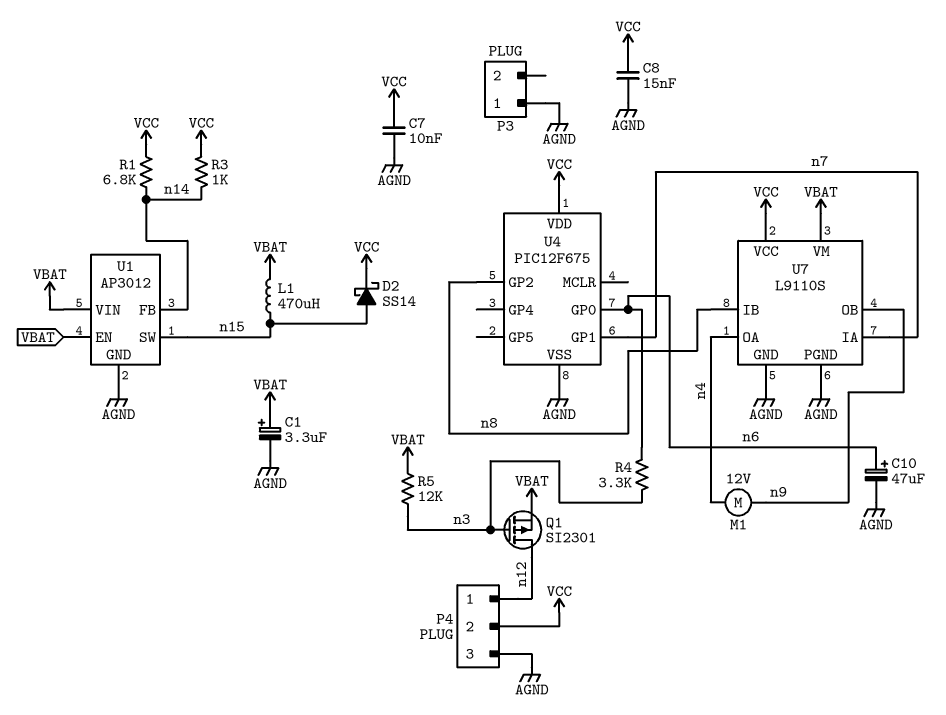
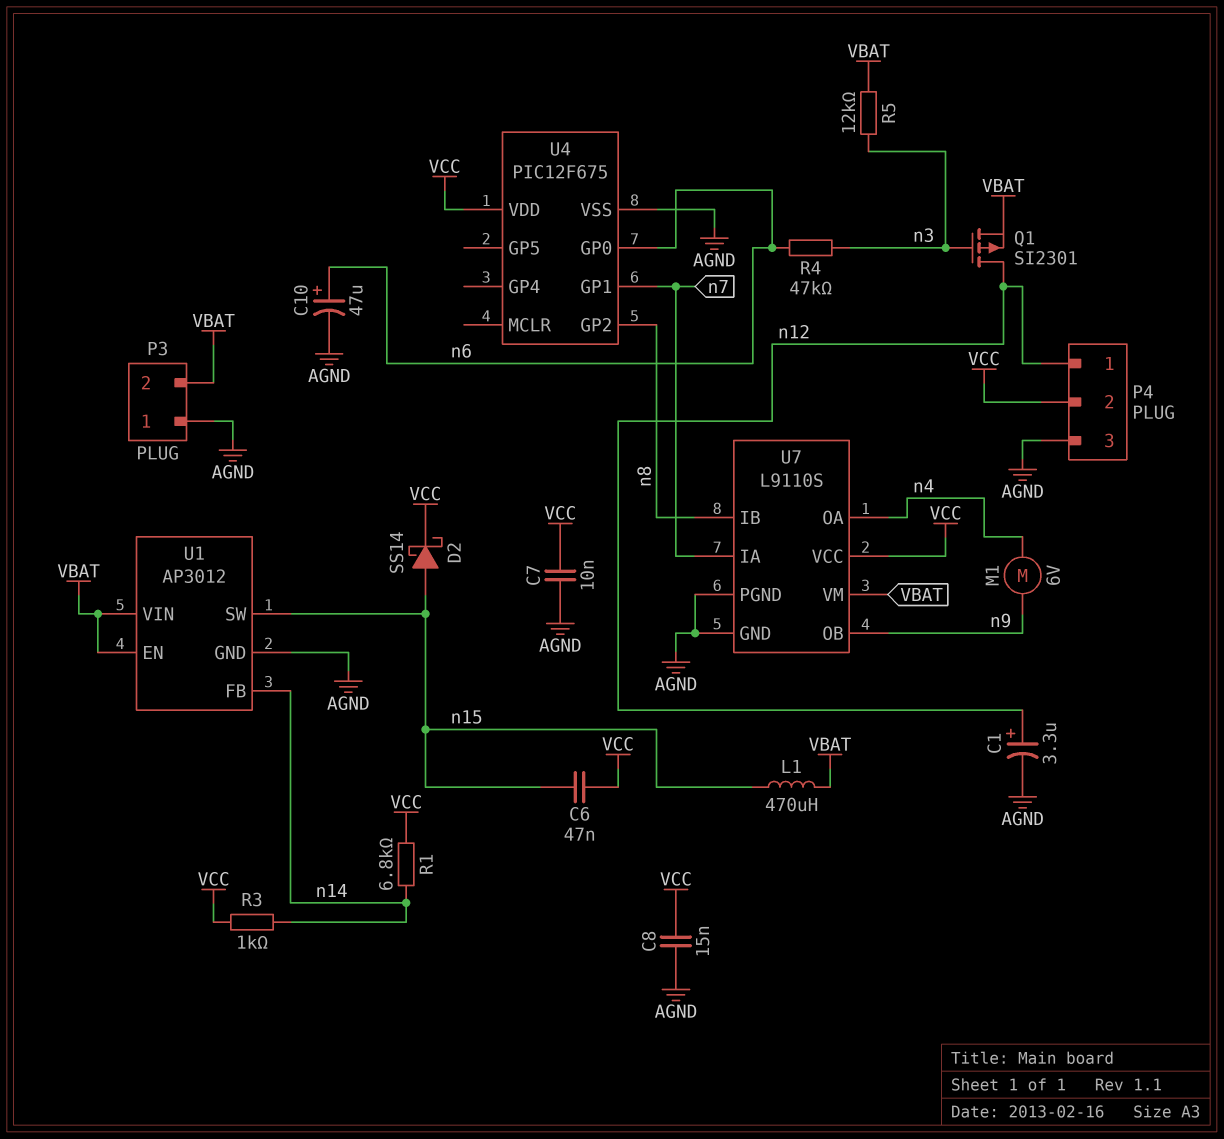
C1: 3.3uF (plus VBAT, minus AGND) -> 3.3uF (plus n12, minus AGND)
C6: none -> 47nF (VCC, n15)
M1: motor 12V (n4, n9) -> motor 6V (n4, n9)
P3 pin 2: none -> VBAT
R4: 3.3k (n3, n6) -> 47k (n3, n6)

